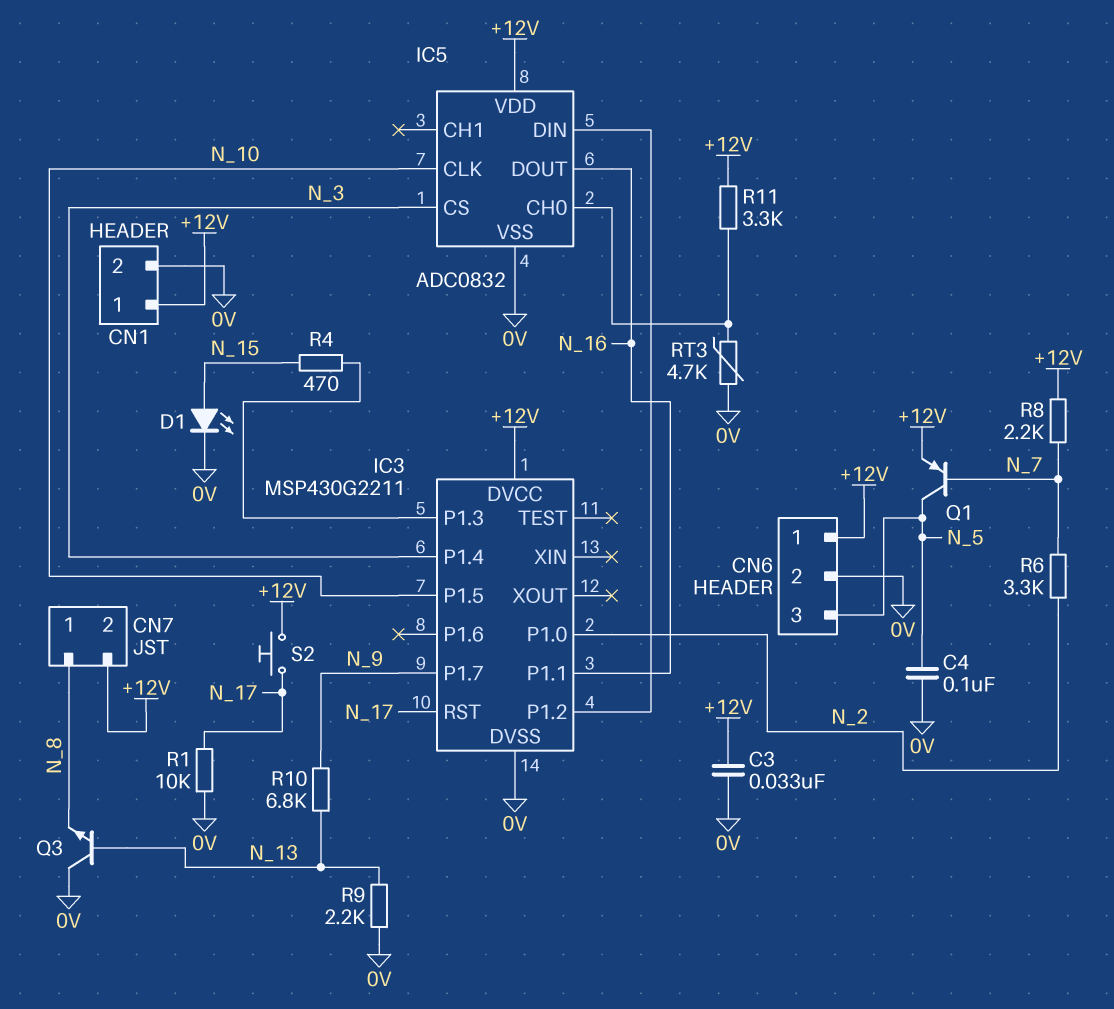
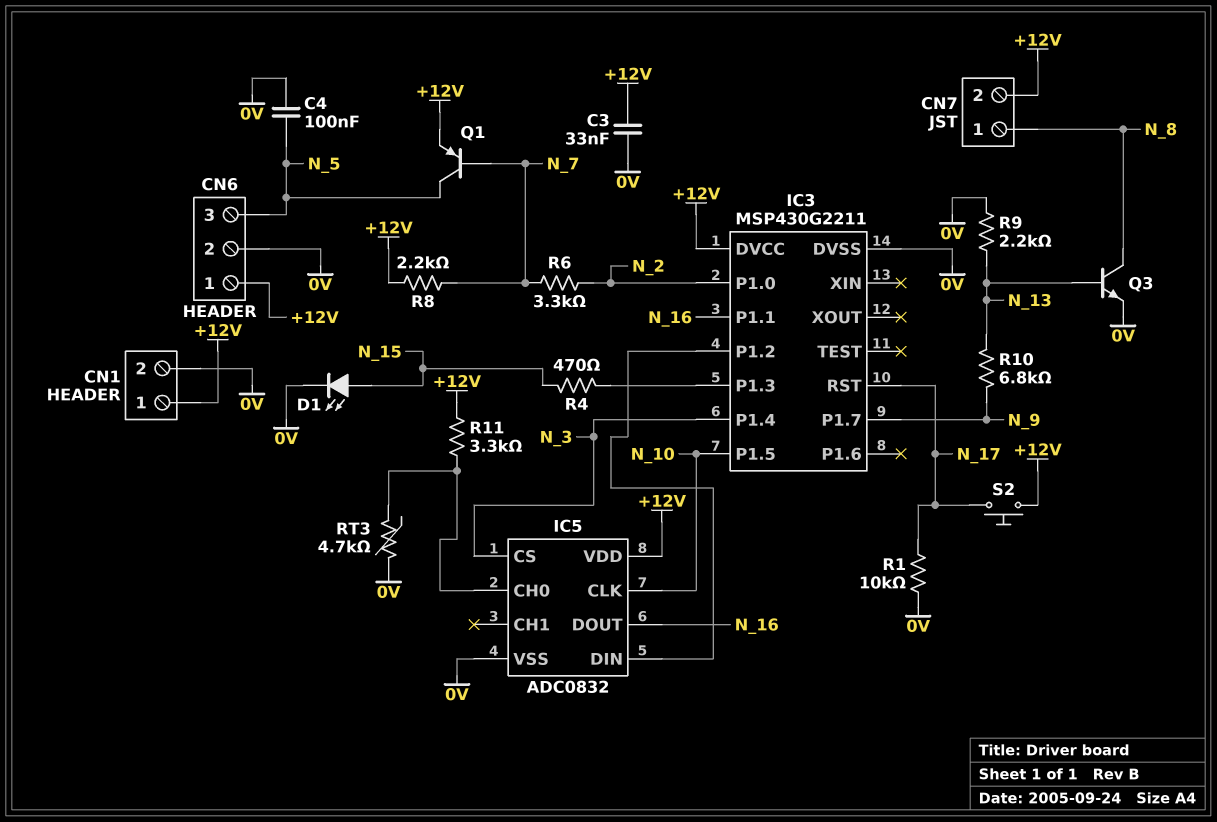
Q3: NPN (B N_13, C 0V, E N_8) -> NPN (B N_13, C N_8, E 0V)

